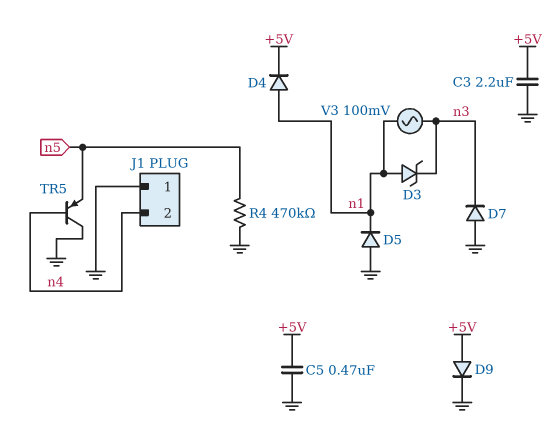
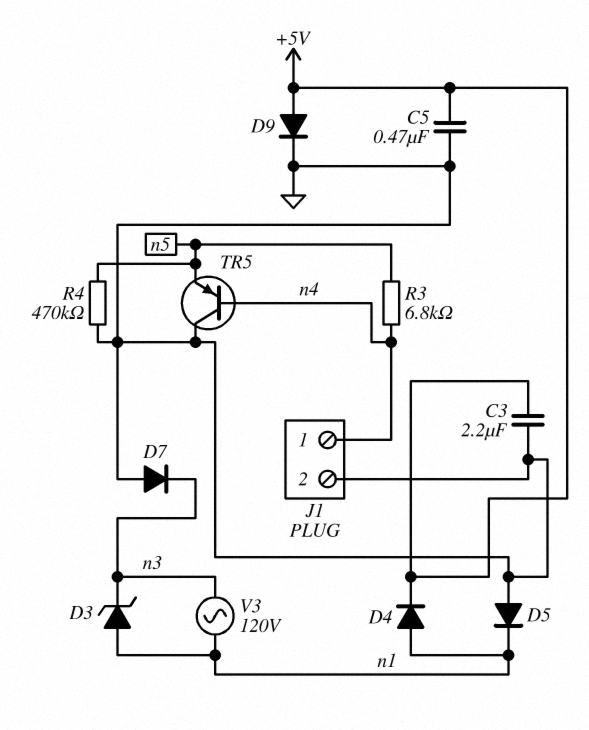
J1 pin 1: GND -> n4
J1 pin 2: n4 -> GND
R3: none -> 6.8k (n4, n5)
V3: AC 100mV (n1, n3) -> AC 120V (n1, n3)

